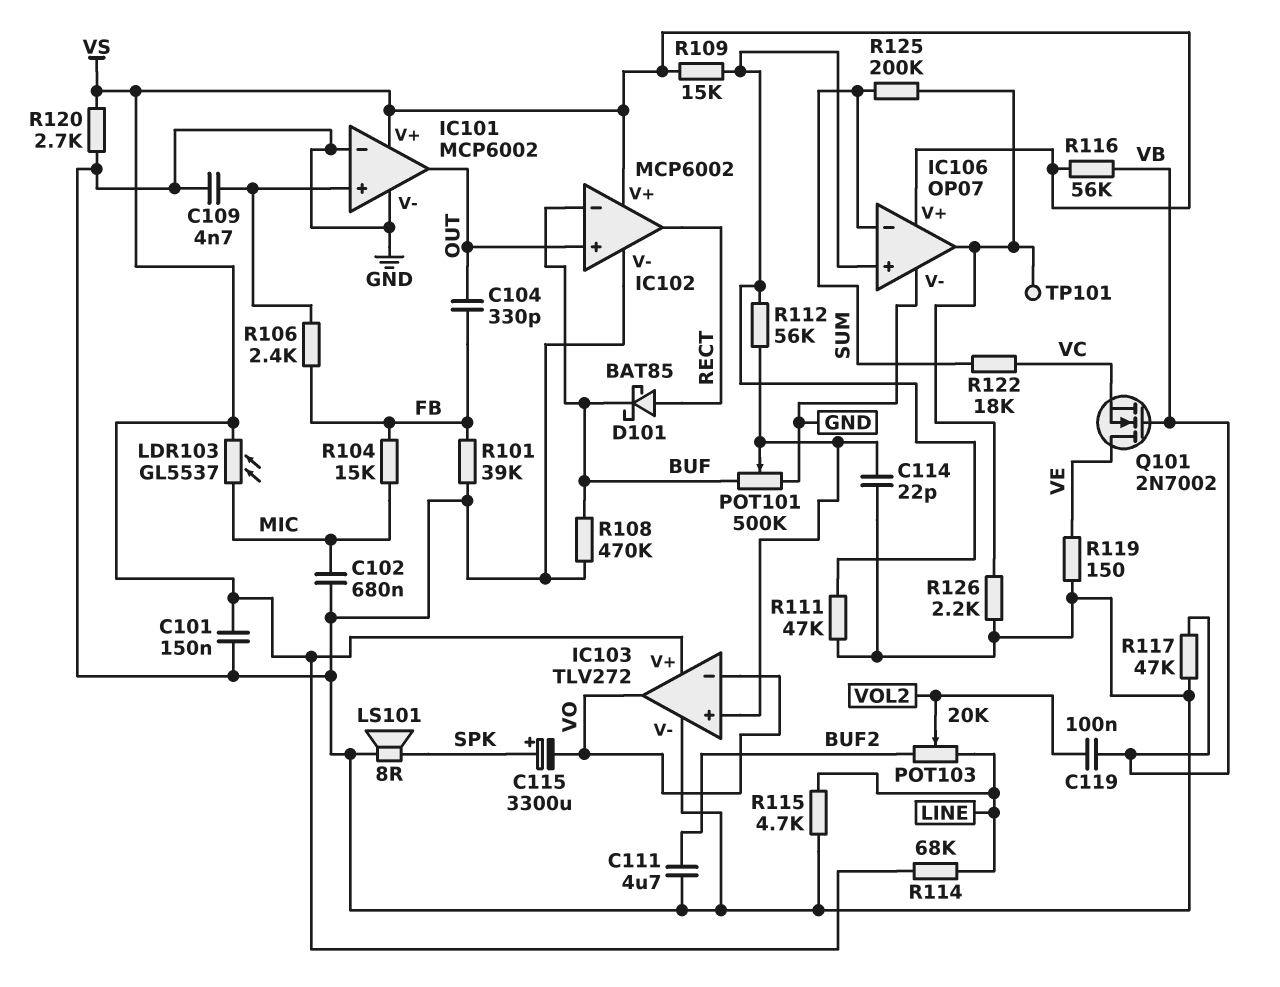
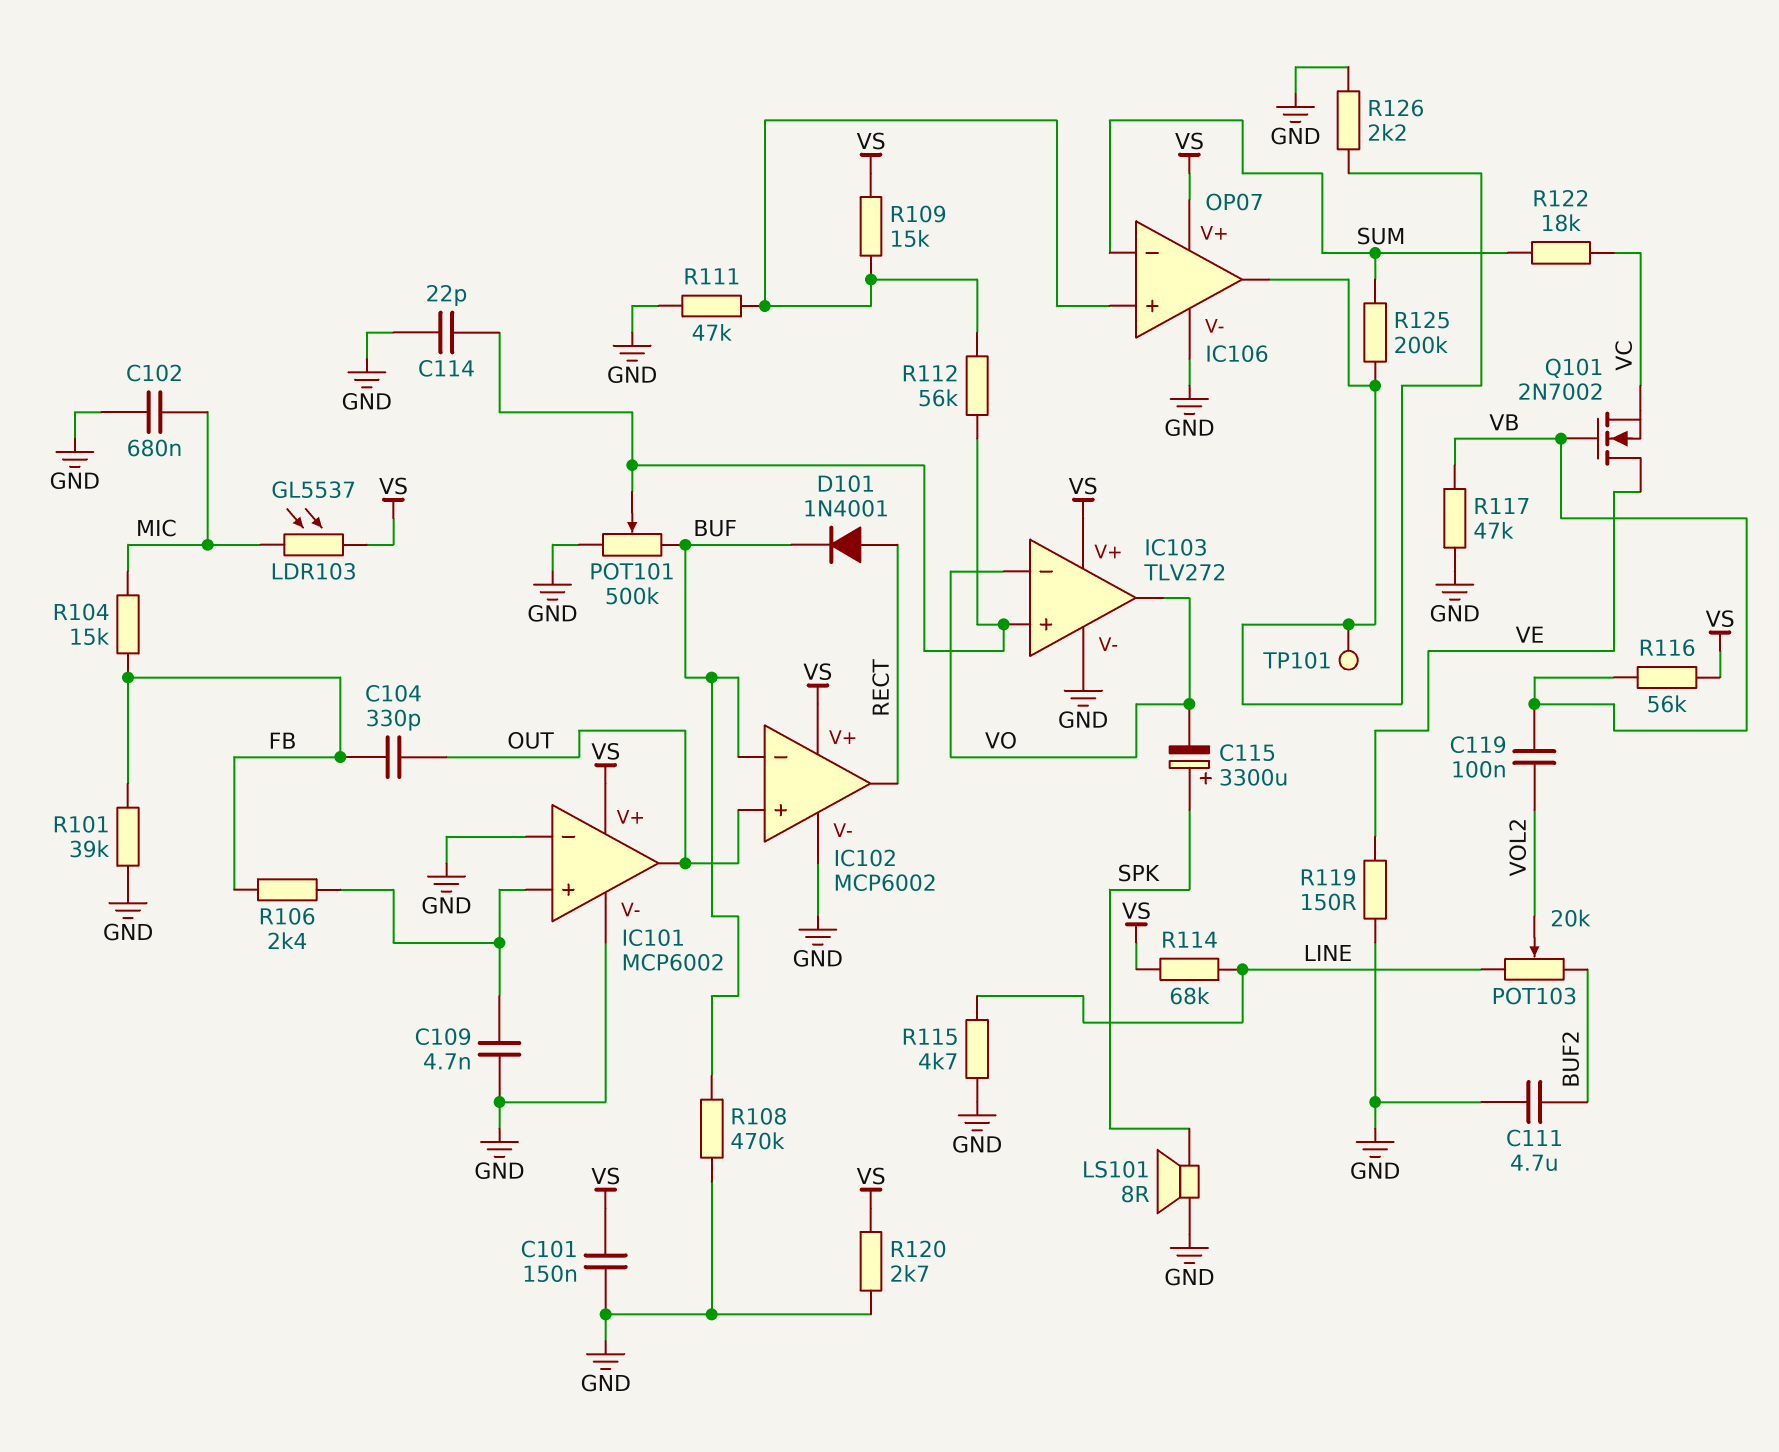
D101: schottky BAT85 (A RECT, K BUF) -> diode 1N4001 (A RECT, K BUF)

